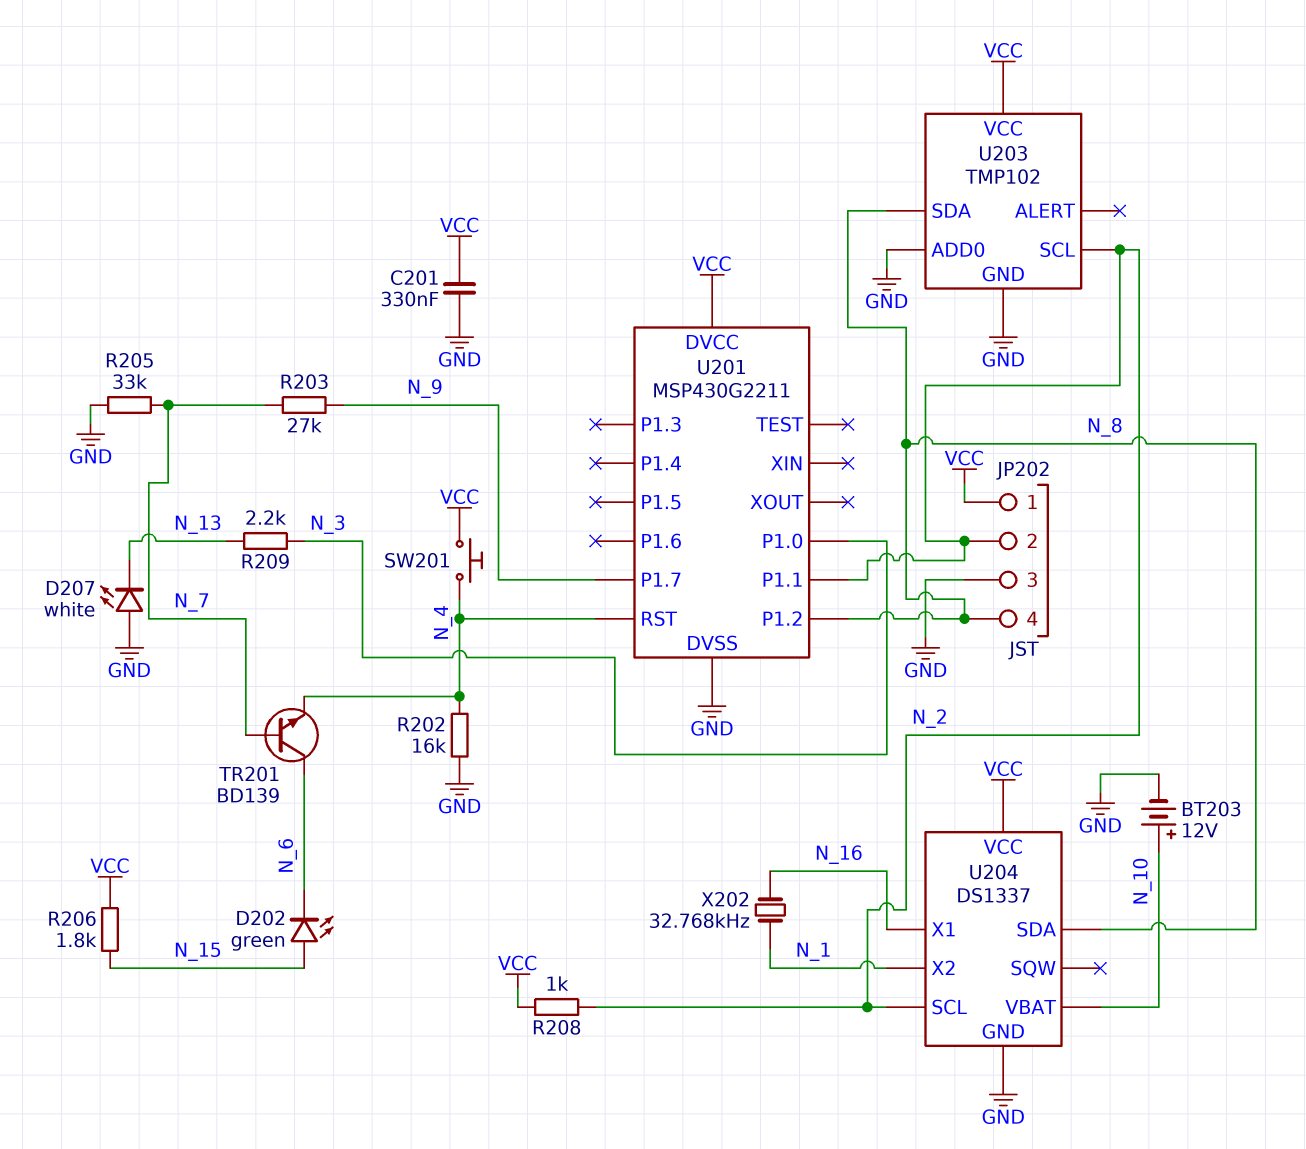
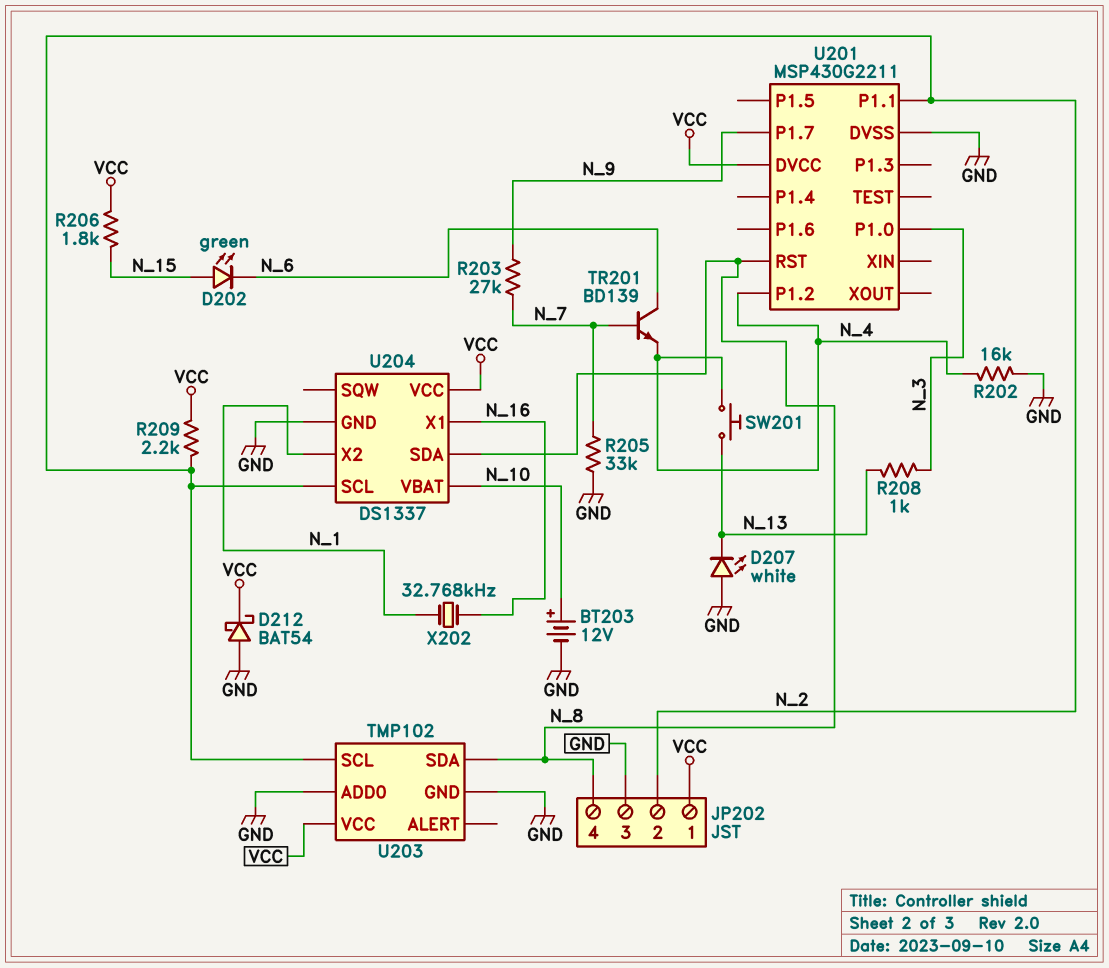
C201: 330nF (GND, VCC) -> none
D212: none -> schottky BAT54 (A GND, K VCC)
R208: 1k (N_2, VCC) -> 1k (N_3, N_13)
R209: 2.2k (N_3, N_13) -> 2.2k (N_2, VCC)
SW201: button (N_4, VCC) -> button (N_4, N_13)
U201 pin P1.2: N_8 -> N_4
U201 pin RST: N_4 -> N_8

